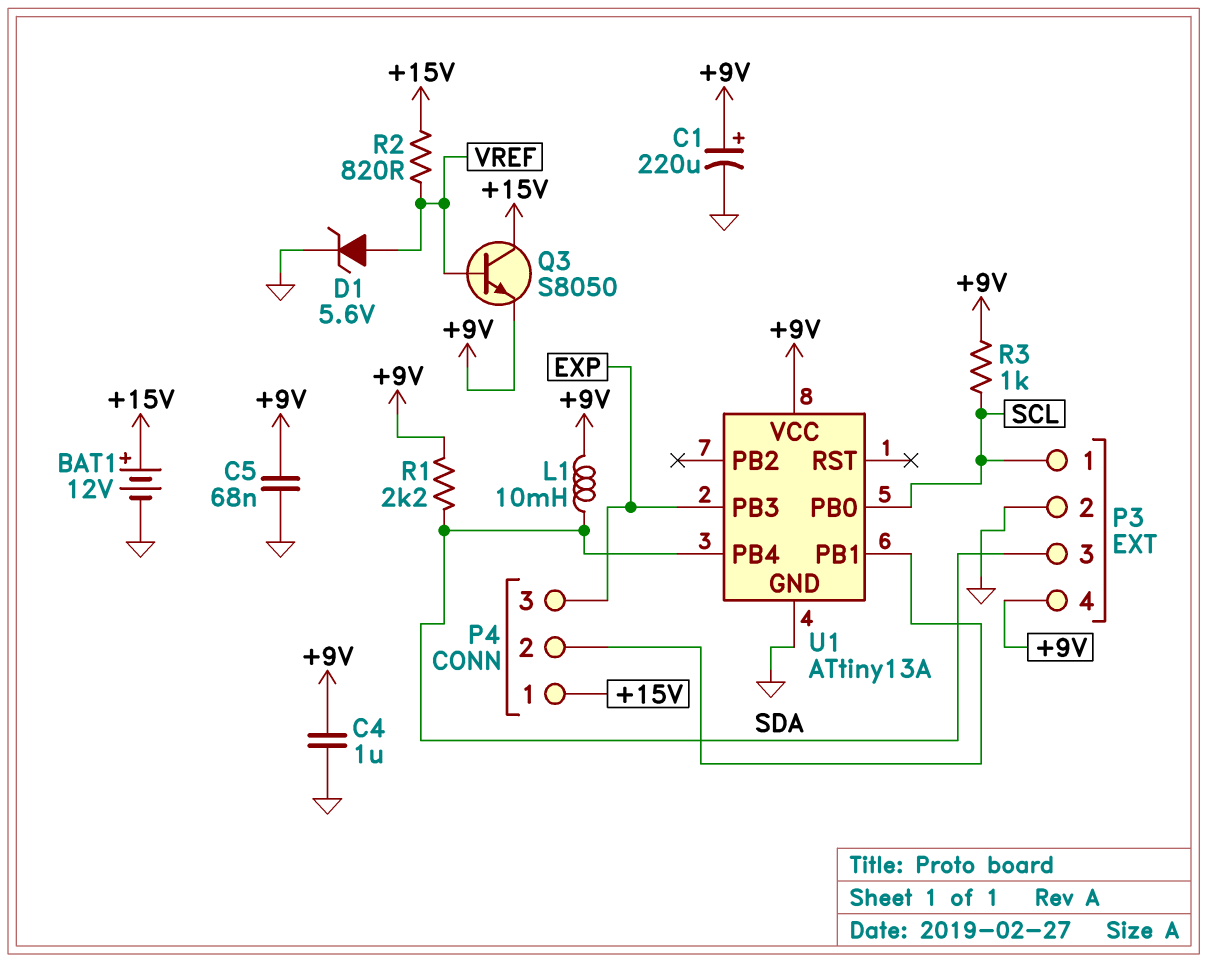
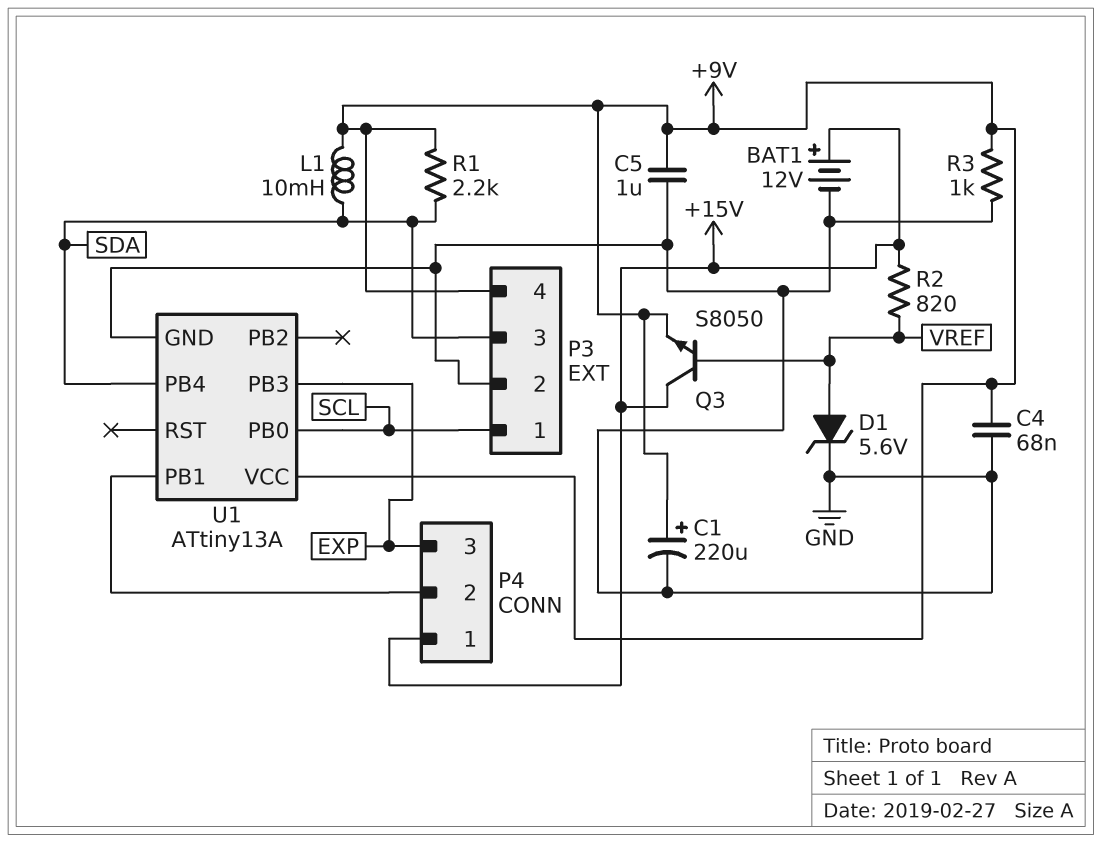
C4: 1uF (+9V, GND) -> 68nF (+9V, GND)
C5: 68nF (+9V, GND) -> 1uF (+9V, GND)
R3: 1k (+9V, SCL) -> 1k (+9V, GND)

